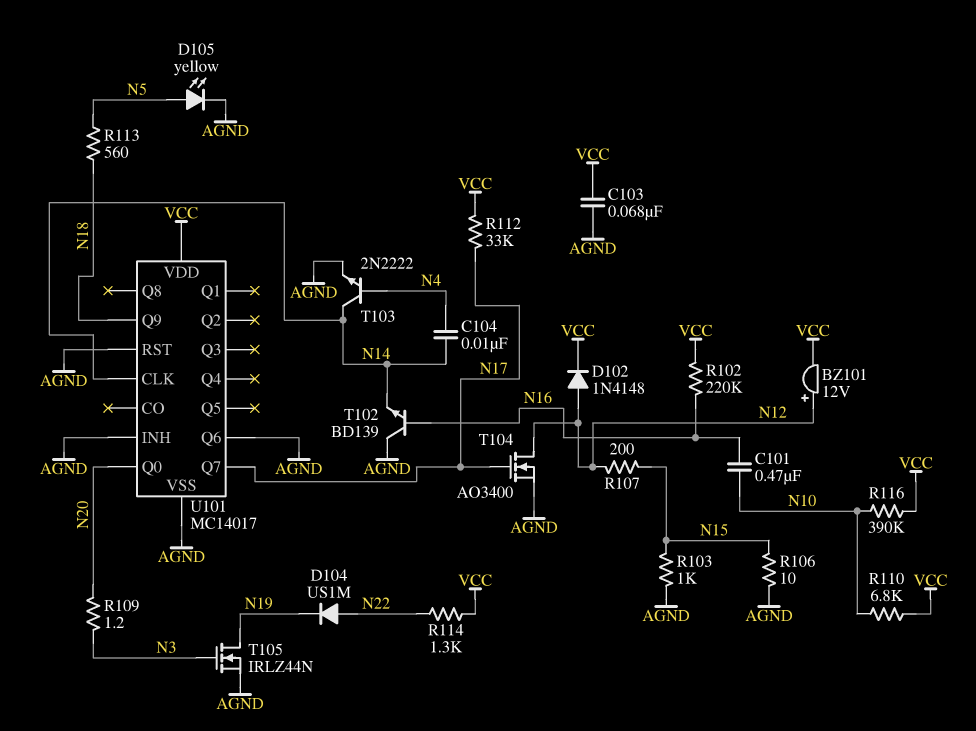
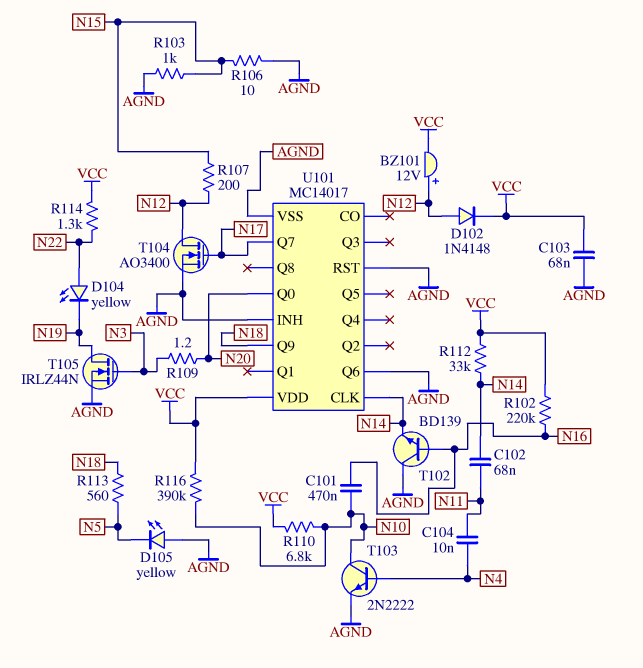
C102: none -> 68nF (N11, N14)
C104: 10nF (N4, N14) -> 10nF (N4, N11)
D104: diode US1M (A N22, K N19) -> LED yellow (A N22, K N19)
D105: LED yellow (A N5, K AGND) -> LED yellow (A AGND, K N5)
R112: 33k (N17, VCC) -> 33k (N14, VCC)
T103: NPN 2N2222 (B N4, C N14, E AGND) -> NPN 2N2222 (B N4, C N10, E AGND)

